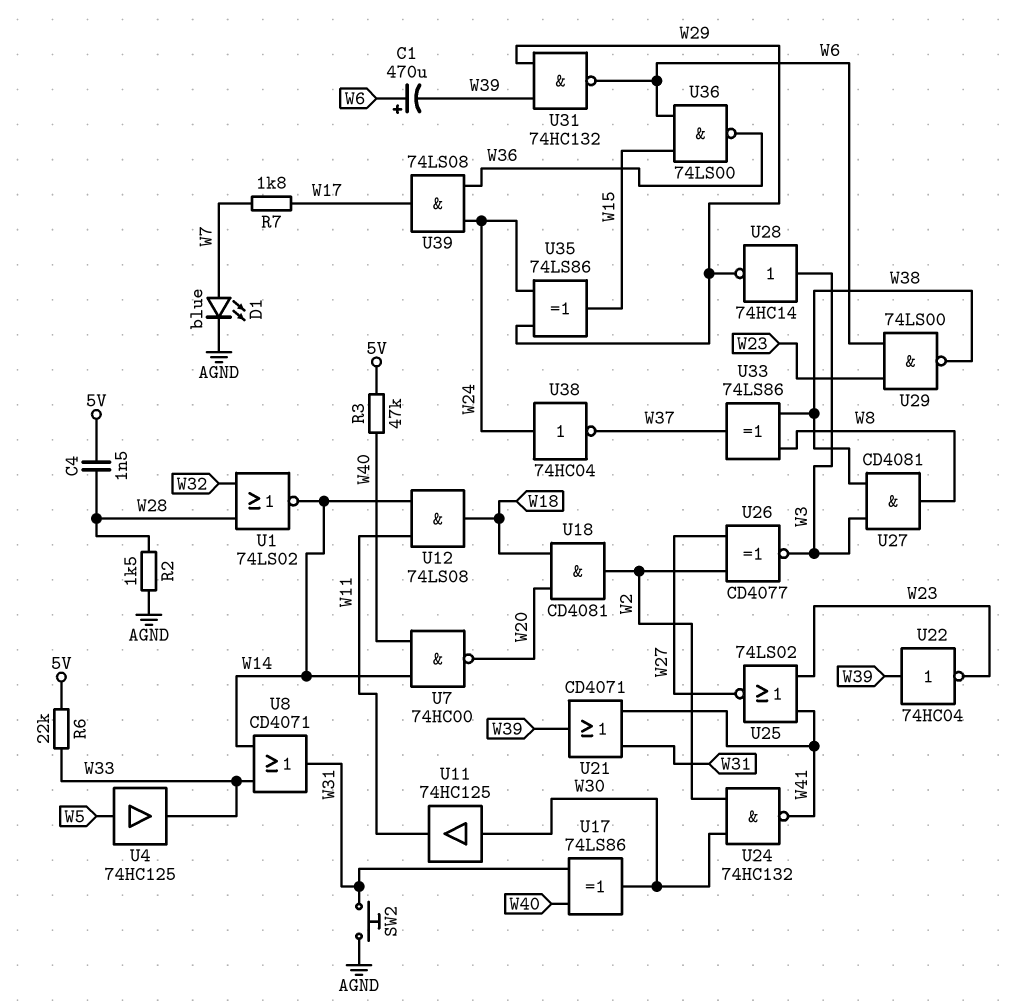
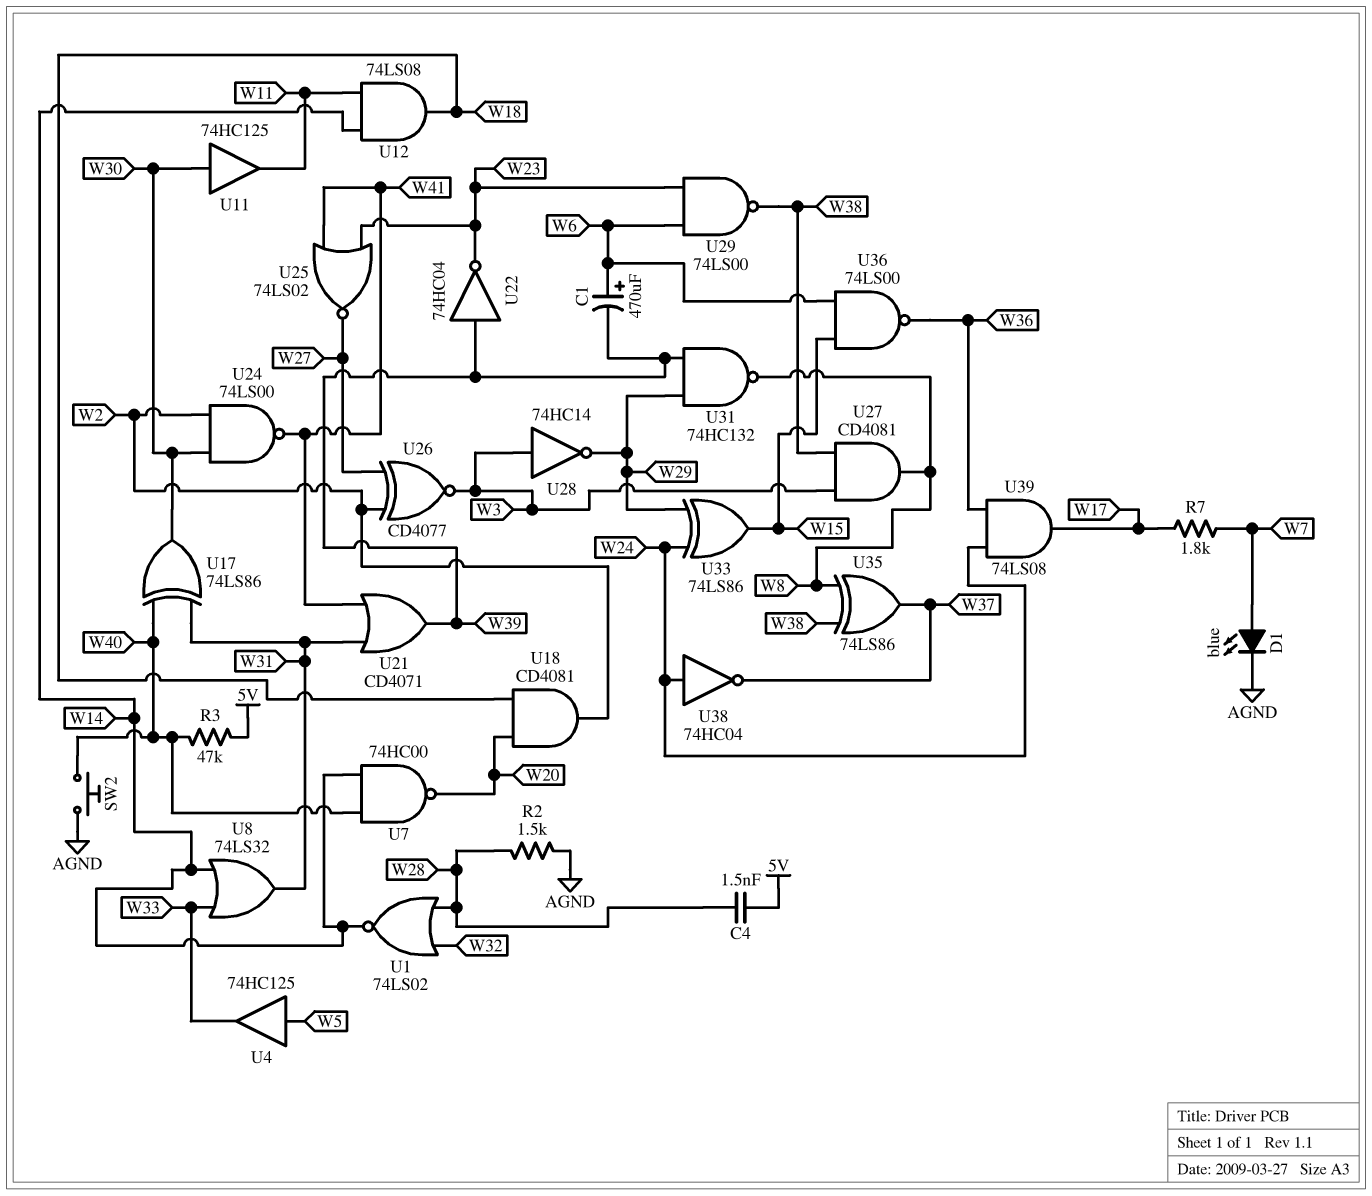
R6: 22k (5V, W33) -> none
SW2: button (AGND, W31) -> button (AGND, W40)
U8: OR CD4071 (in W14, in W33, out W31) -> OR 74LS32 (in W14, in W33, out W31)
U24: NAND 74HC132 (in W2, in W30, out W41) -> NAND 74LS00 (in W2, in W30, out W41)
U31: NAND 74HC132 (in W29, in W39, out W6) -> NAND 74HC132 (in W29, in W39, out W8)
U33: XOR 74LS86 (in W8, in W38, out W37) -> XOR 74LS86 (in W24, in W29, out W15)
U35: XOR 74LS86 (in W24, in W29, out W15) -> XOR 74LS86 (in W8, in W38, out W37)

